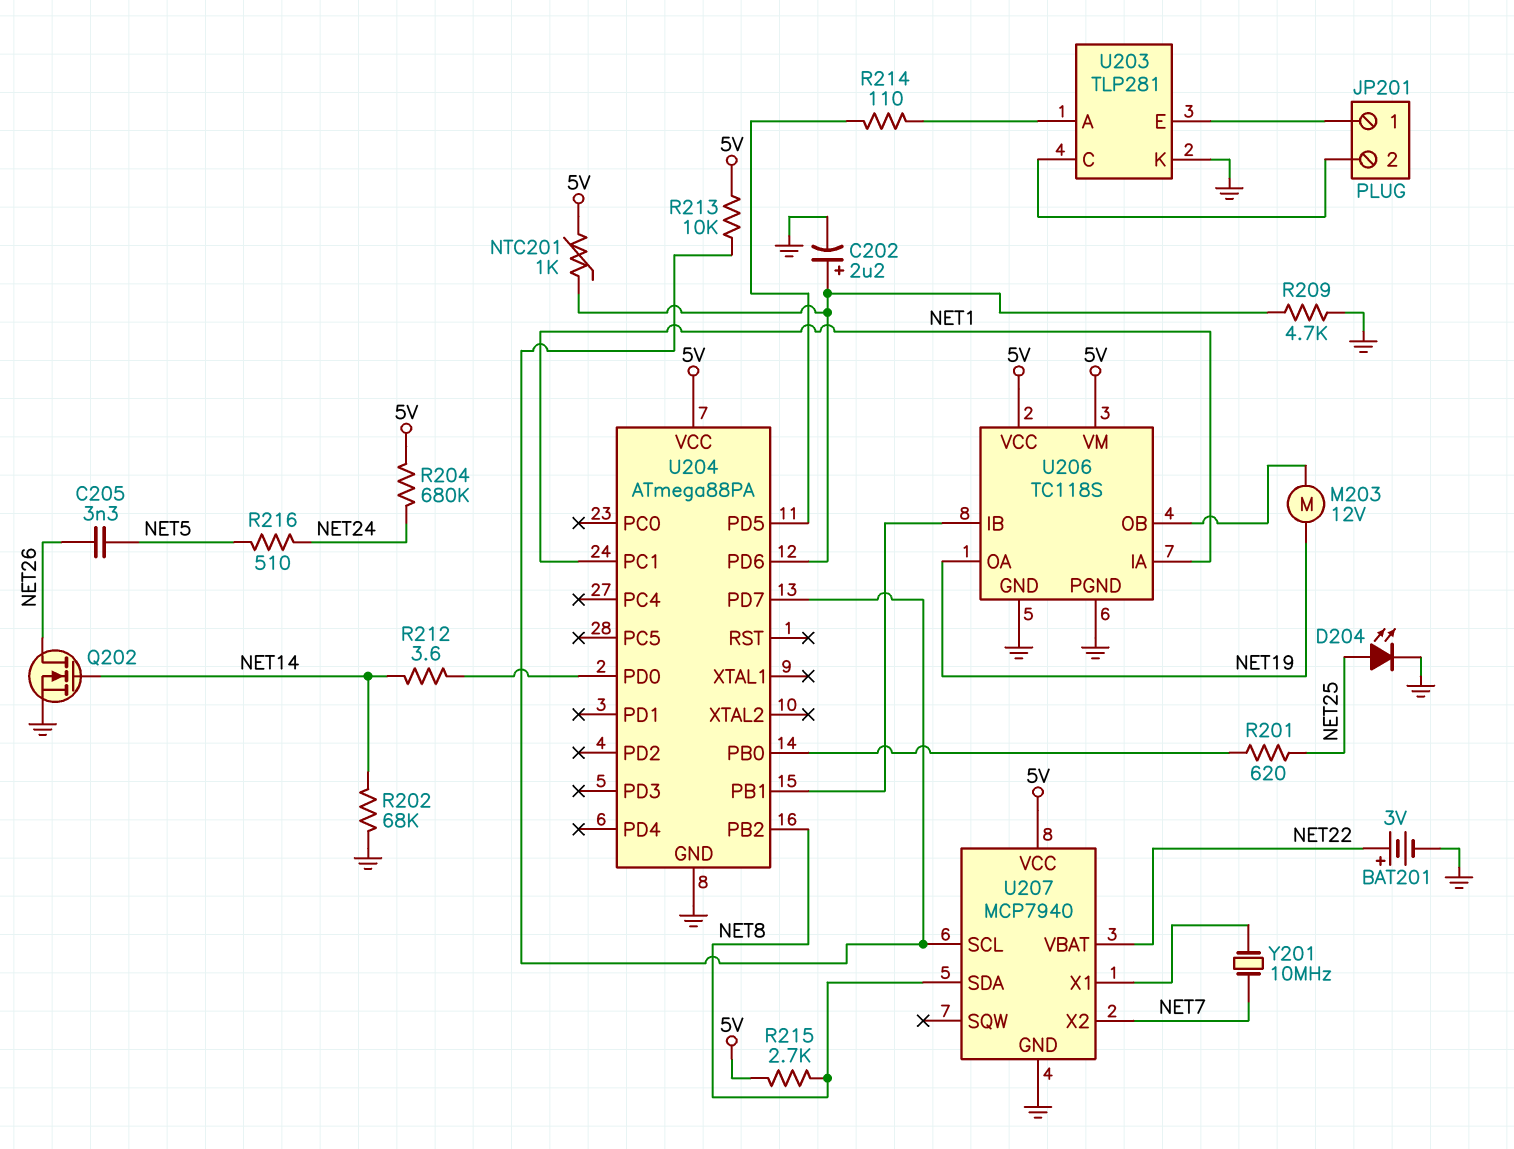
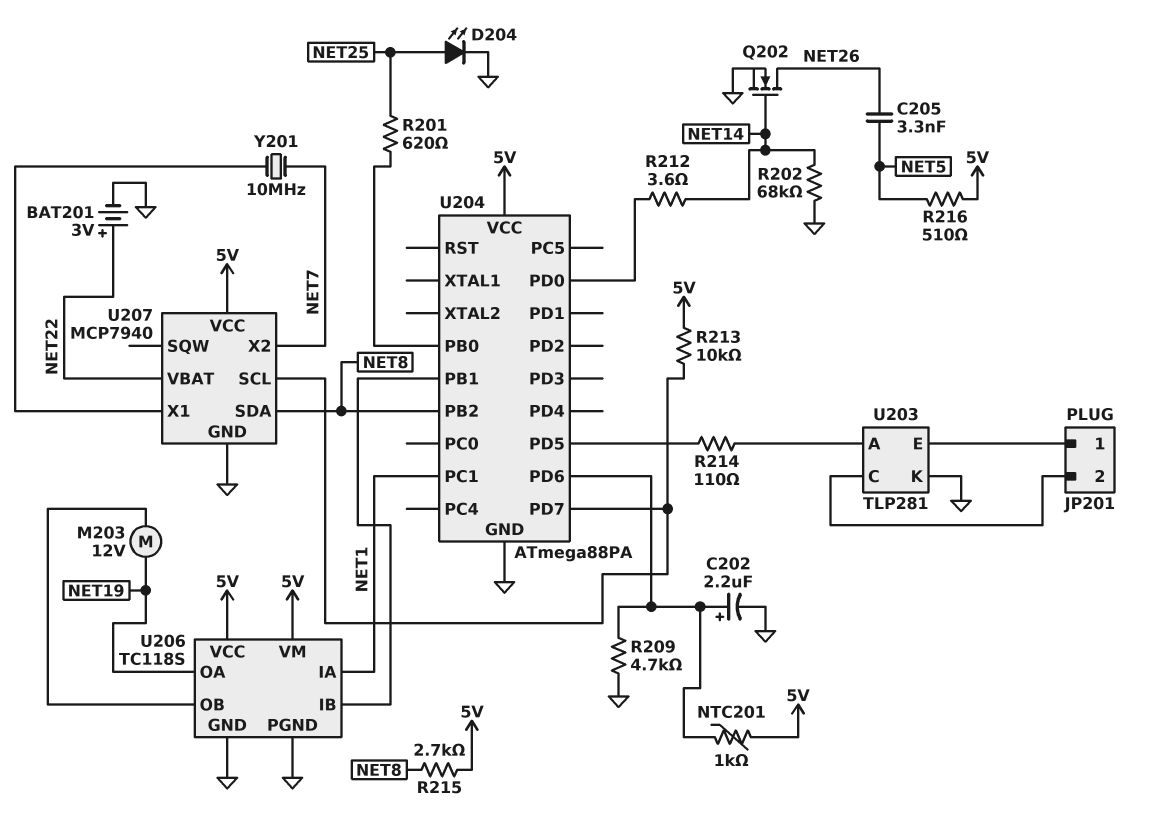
R204: 680k (5V, NET24) -> none
R216: 510 (NET5, NET24) -> 510 (5V, NET5)

